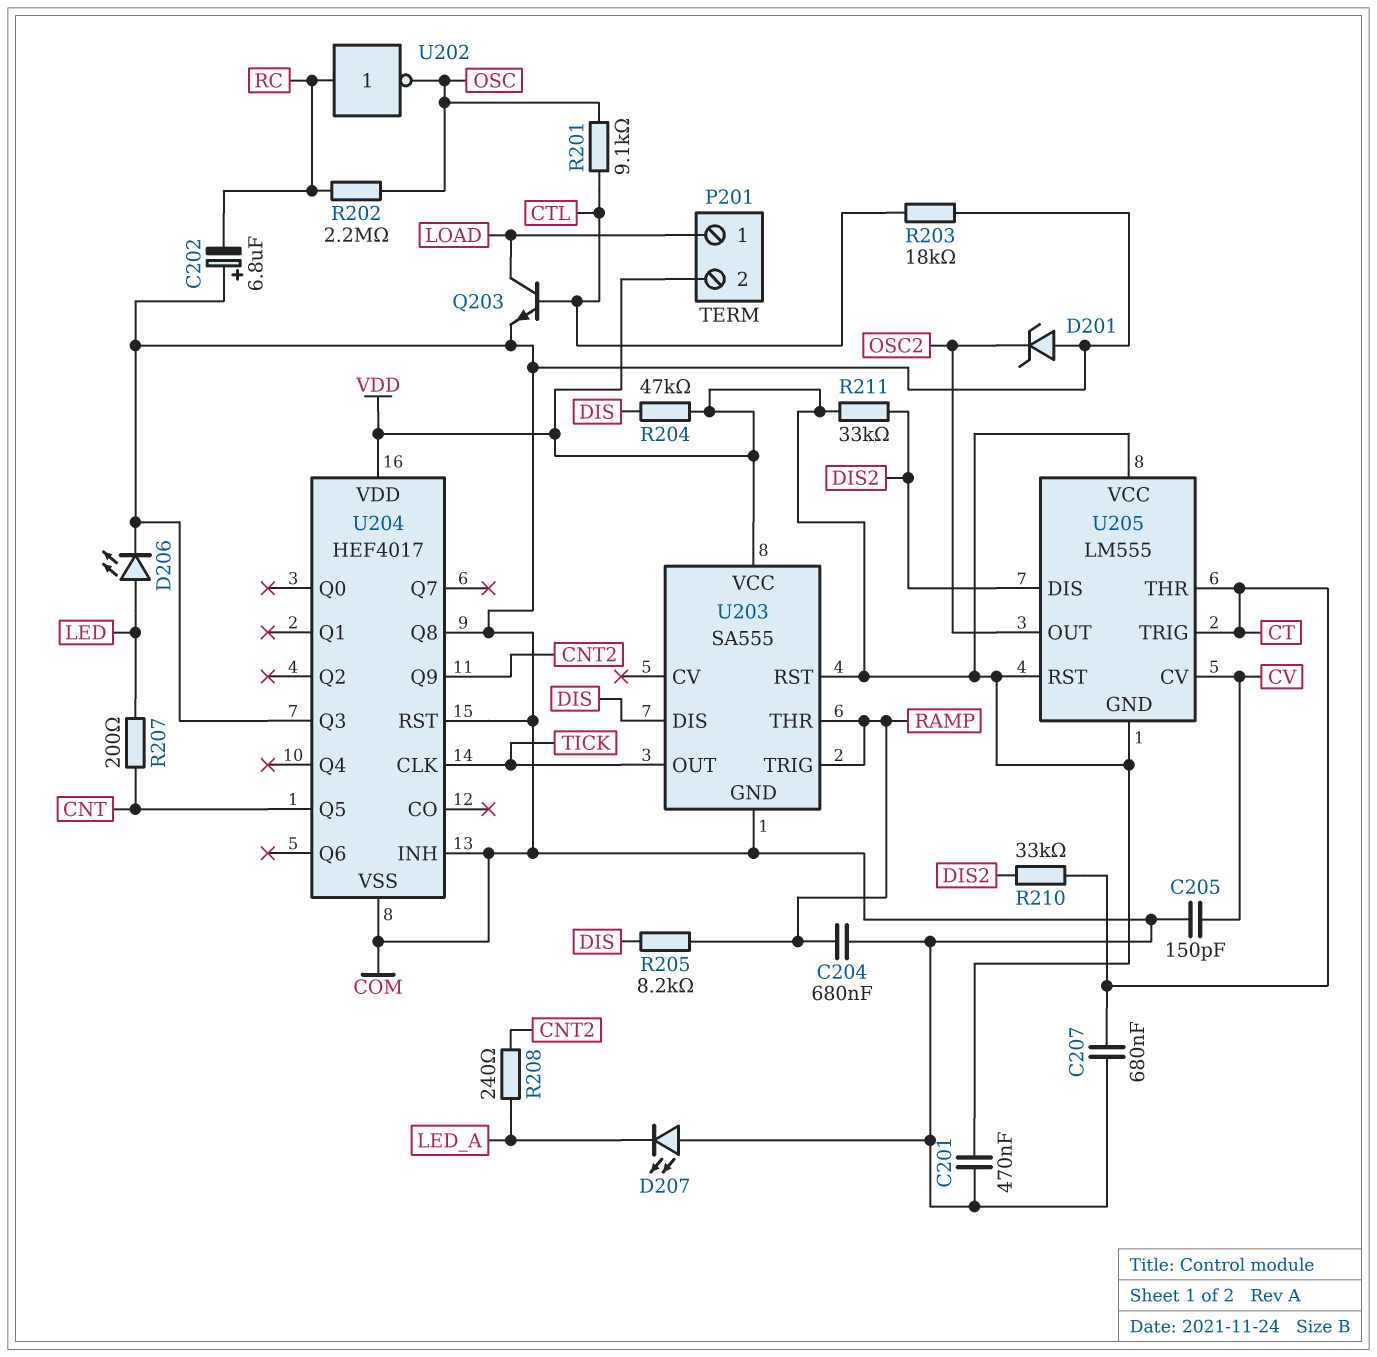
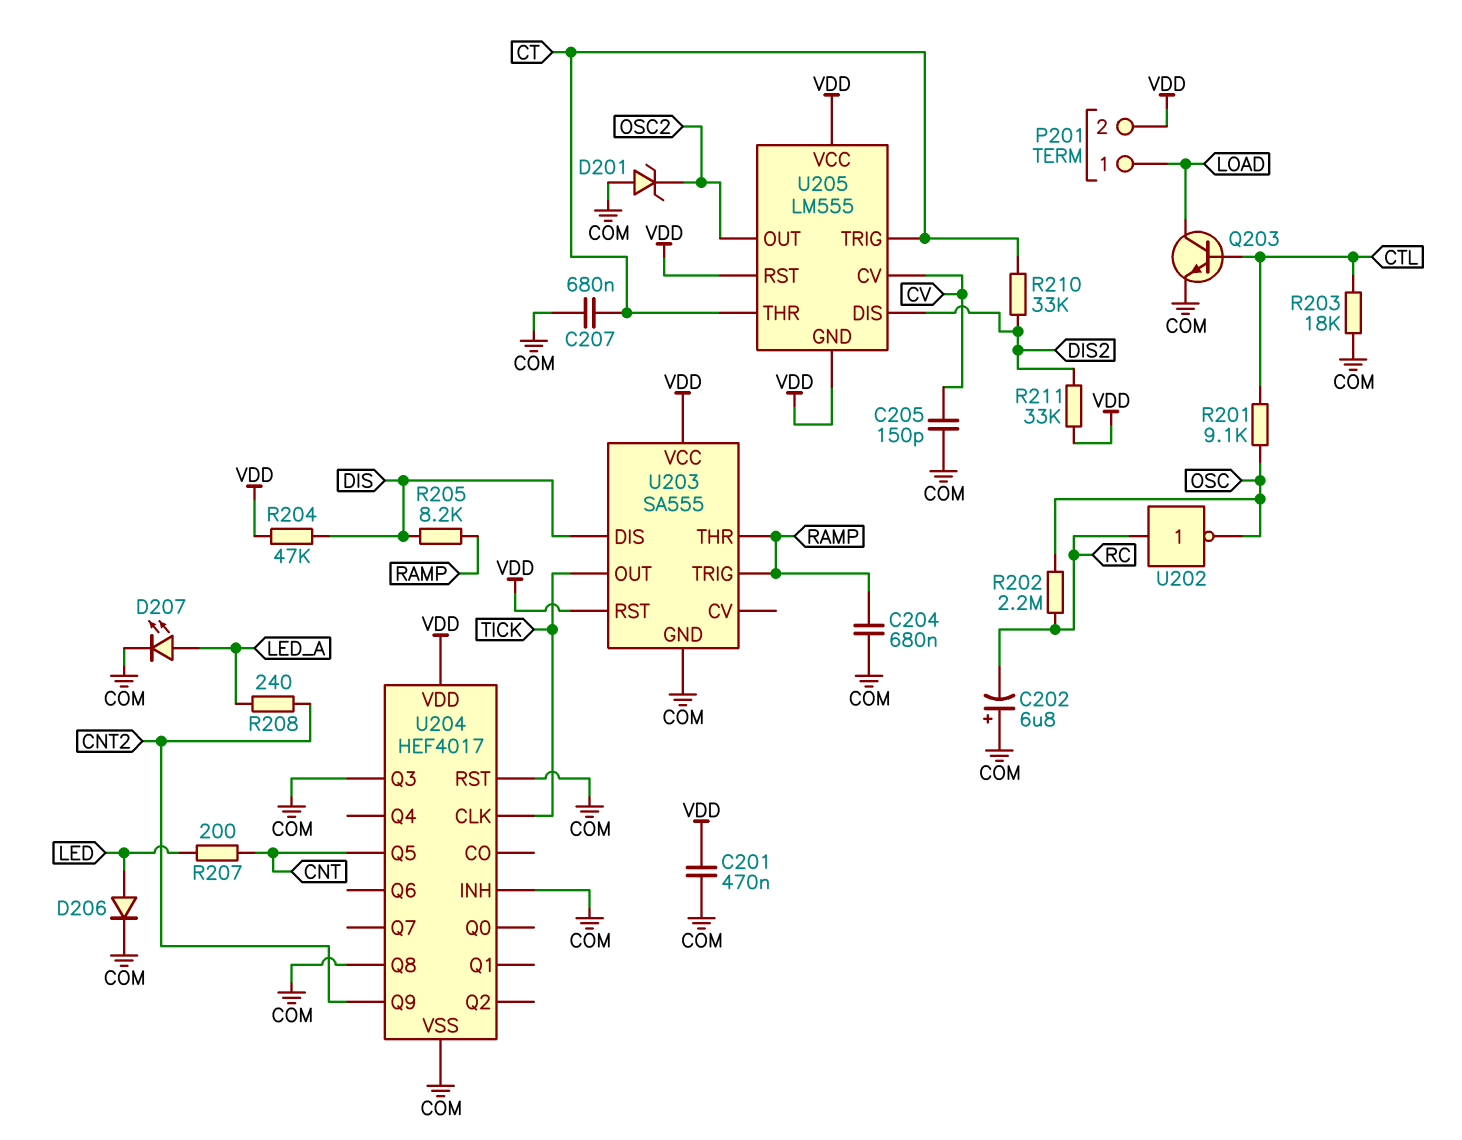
D206: LED (A LED, K COM) -> diode (A LED, K COM)
D207: LED (A COM, K LED_A) -> LED (A LED_A, K COM)

